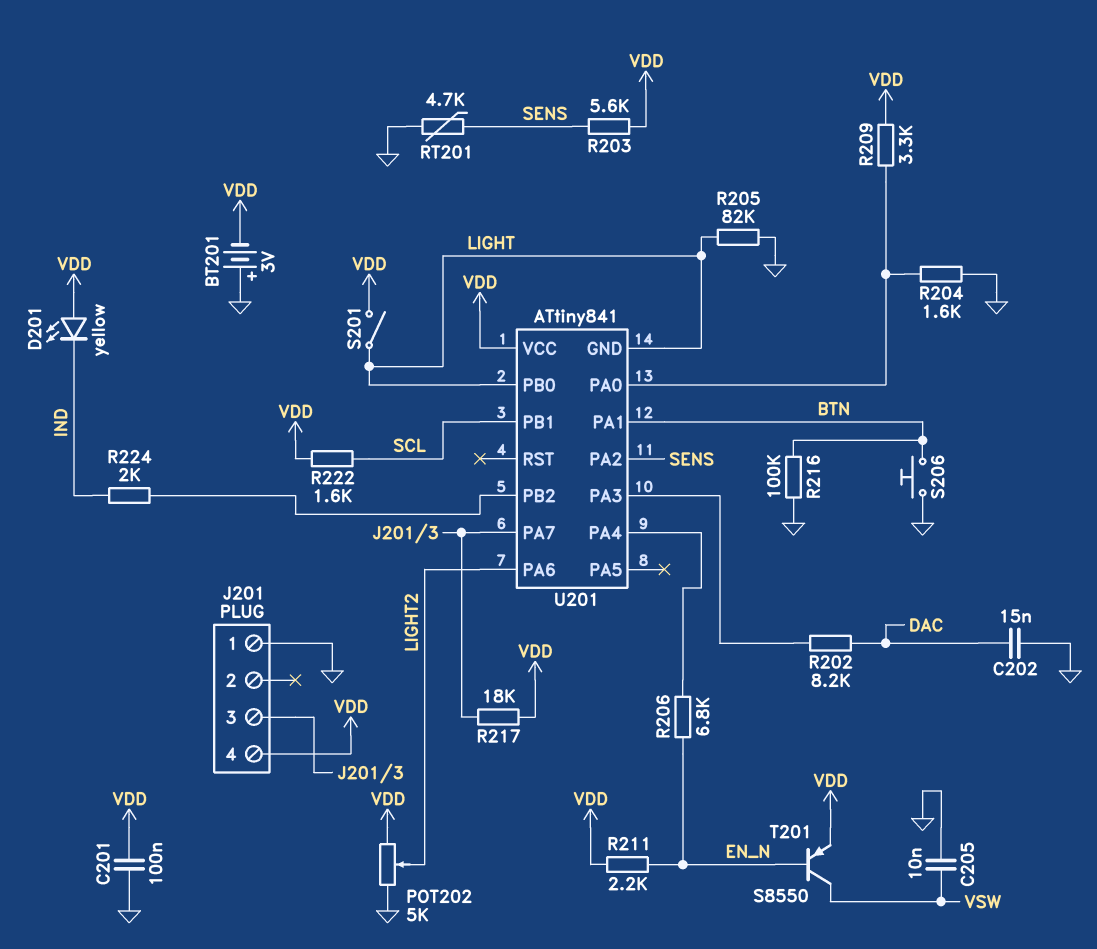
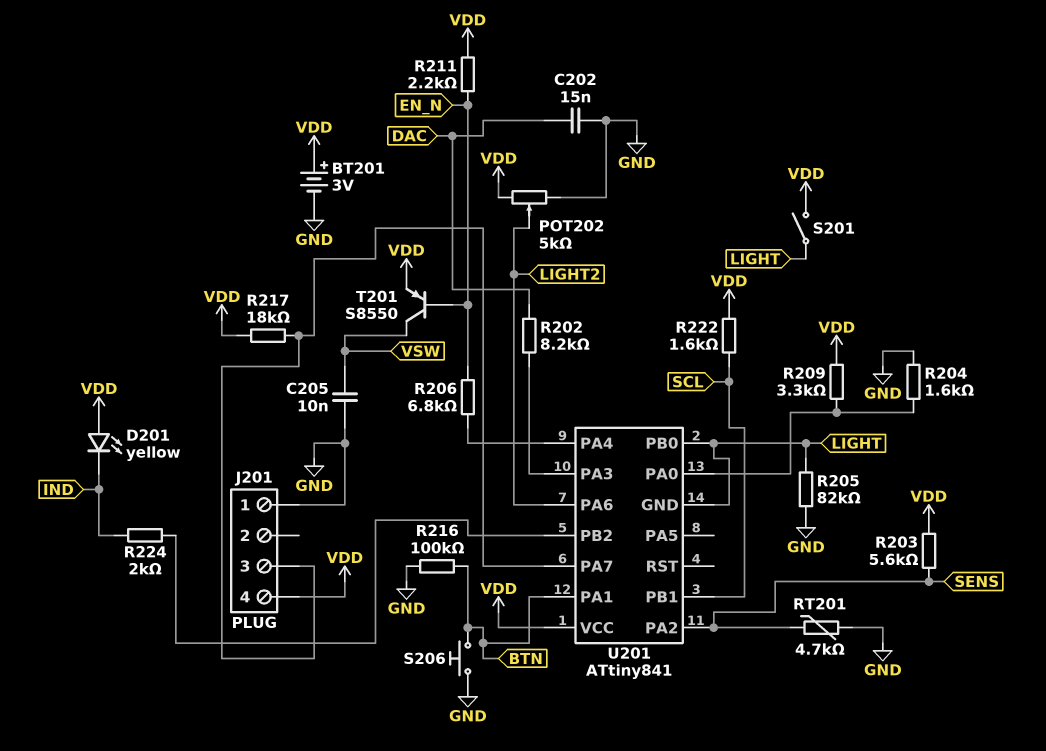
BT201: 3V (plus GND, minus VDD) -> 3V (plus VDD, minus GND)
C201: 100nF (GND, VDD) -> none

